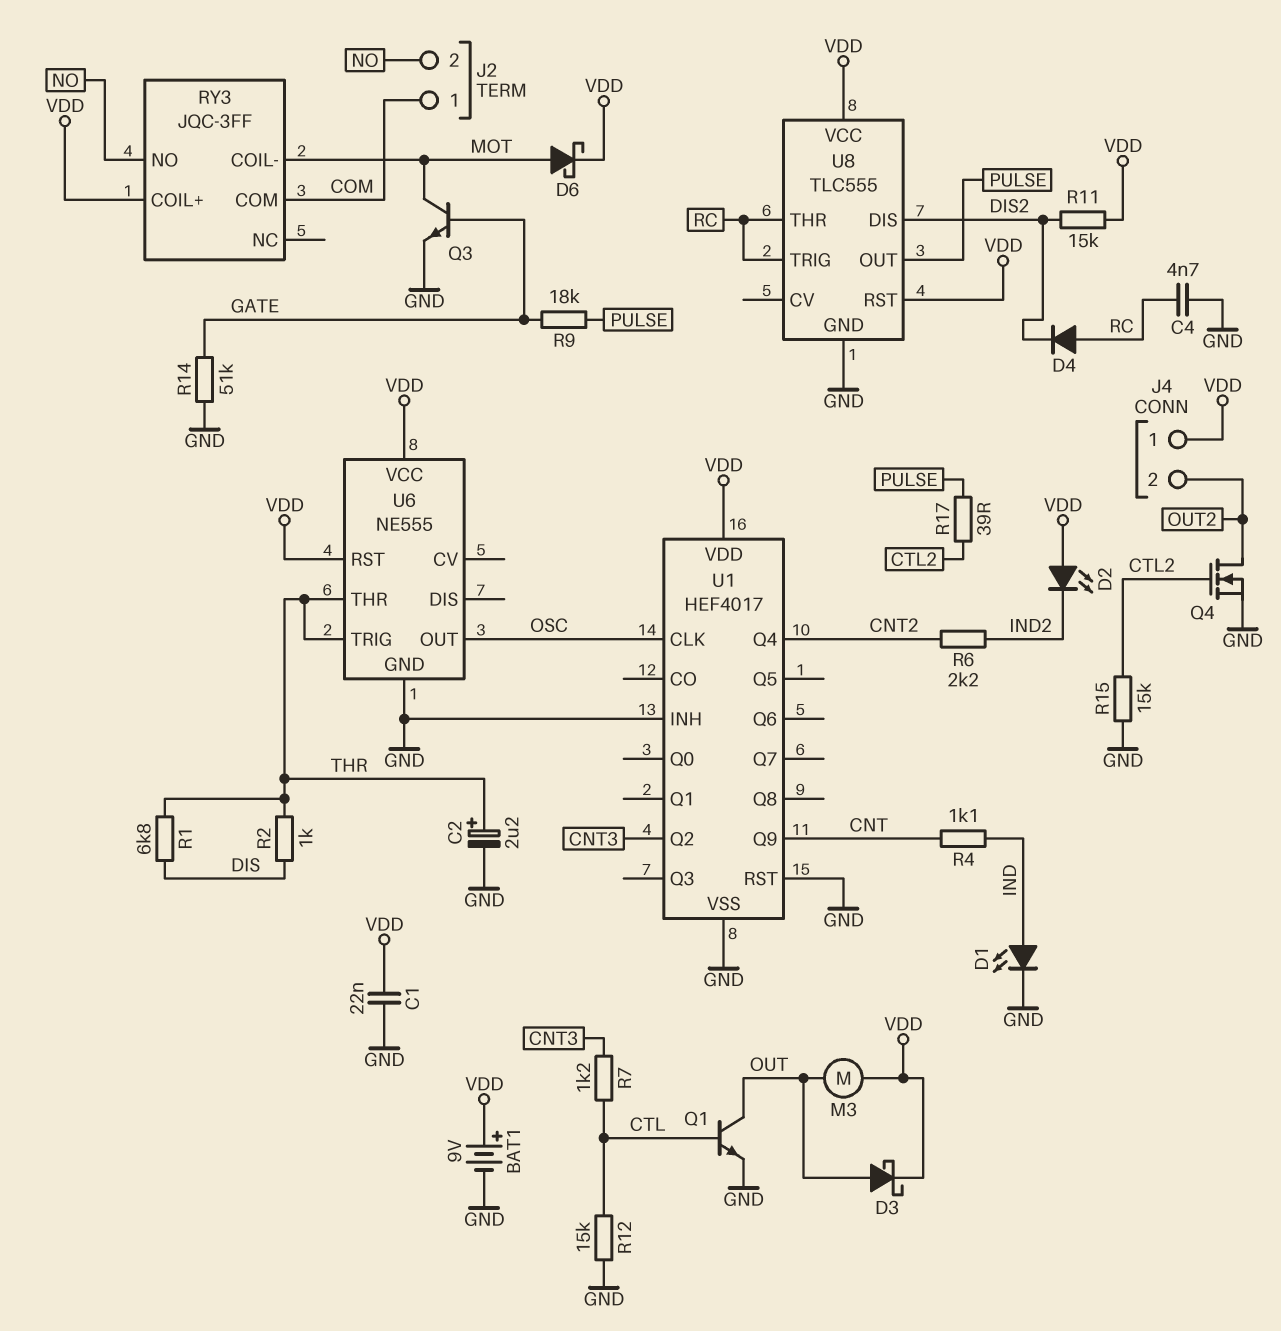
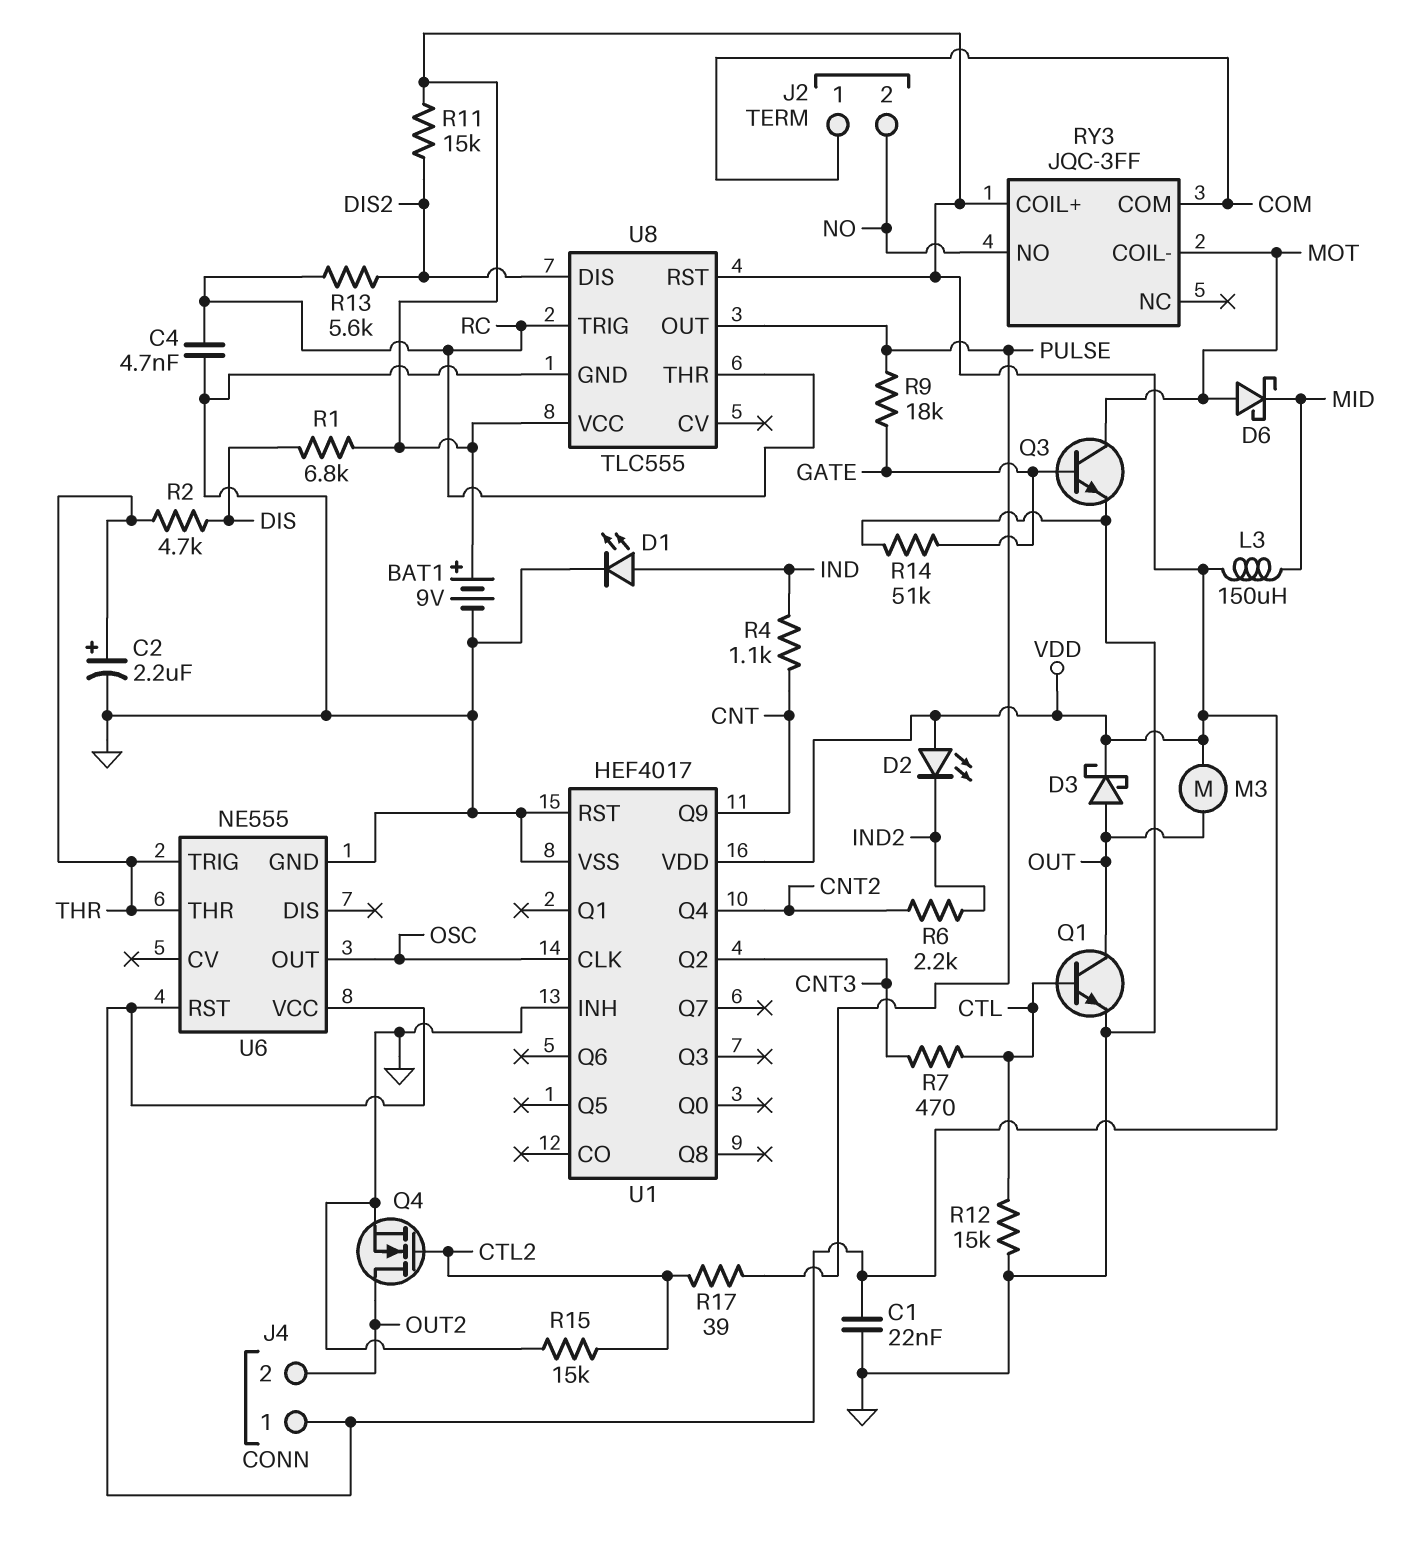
D4: diode (A RC, K DIS2) -> none
D6: schottky (A MOT, K VDD) -> schottky (A MOT, K MID)
L3: none -> 150uH (MID, VDD)
R1: 6.8k (DIS, THR) -> 6.8k (DIS, VDD)
R2: 1k (DIS, THR) -> 4.7k (DIS, THR)
R7: 1.2k (CNT3, CTL) -> 470 (CNT3, CTL)
R13: none -> 5.6k (DIS2, RC)

